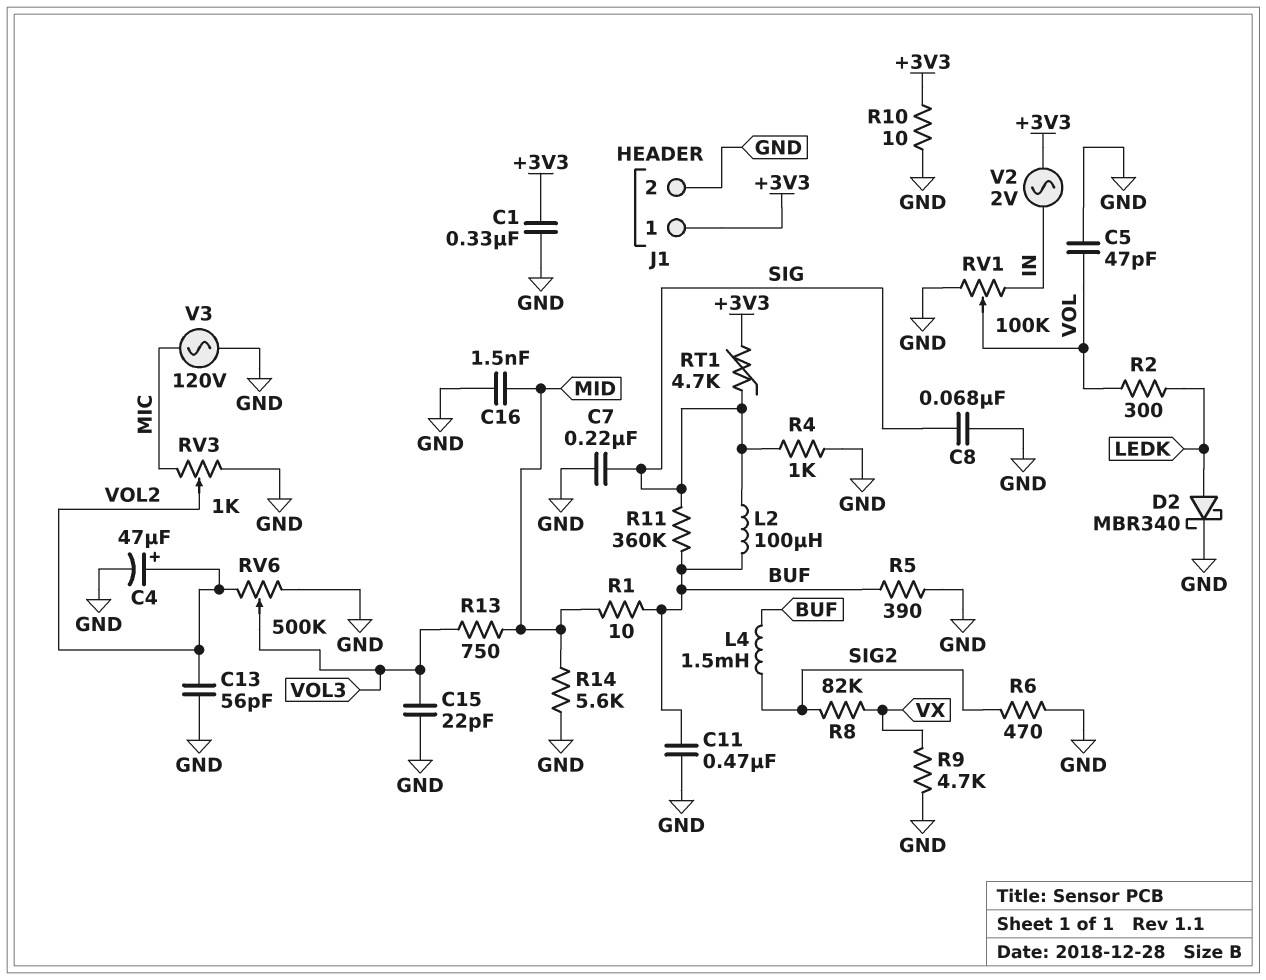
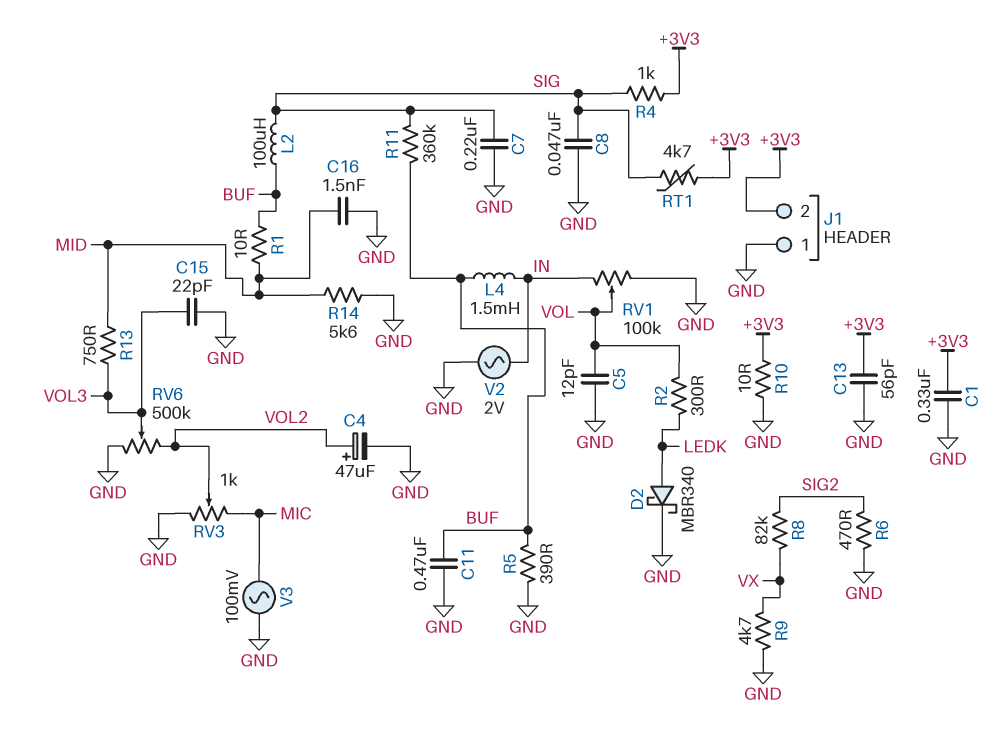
C5: 47pF (GND, VOL) -> 12pF (GND, VOL)
C8: 68nF (GND, SIG) -> 47nF (GND, SIG)
C13: 56pF (GND, VOL2) -> 56pF (+3V3, GND)
J1 pin 1: +3V3 -> GND
J1 pin 2: GND -> +3V3
L4: 1.5mH (BUF, SIG2) -> 1.5mH (BUF, IN)
R4: 1k (GND, SIG) -> 1k (+3V3, SIG)
V2: AC 2V (+3V3, IN) -> AC 2V (GND, IN)
V3: AC 120V (GND, MIC) -> AC 100mV (GND, MIC)

